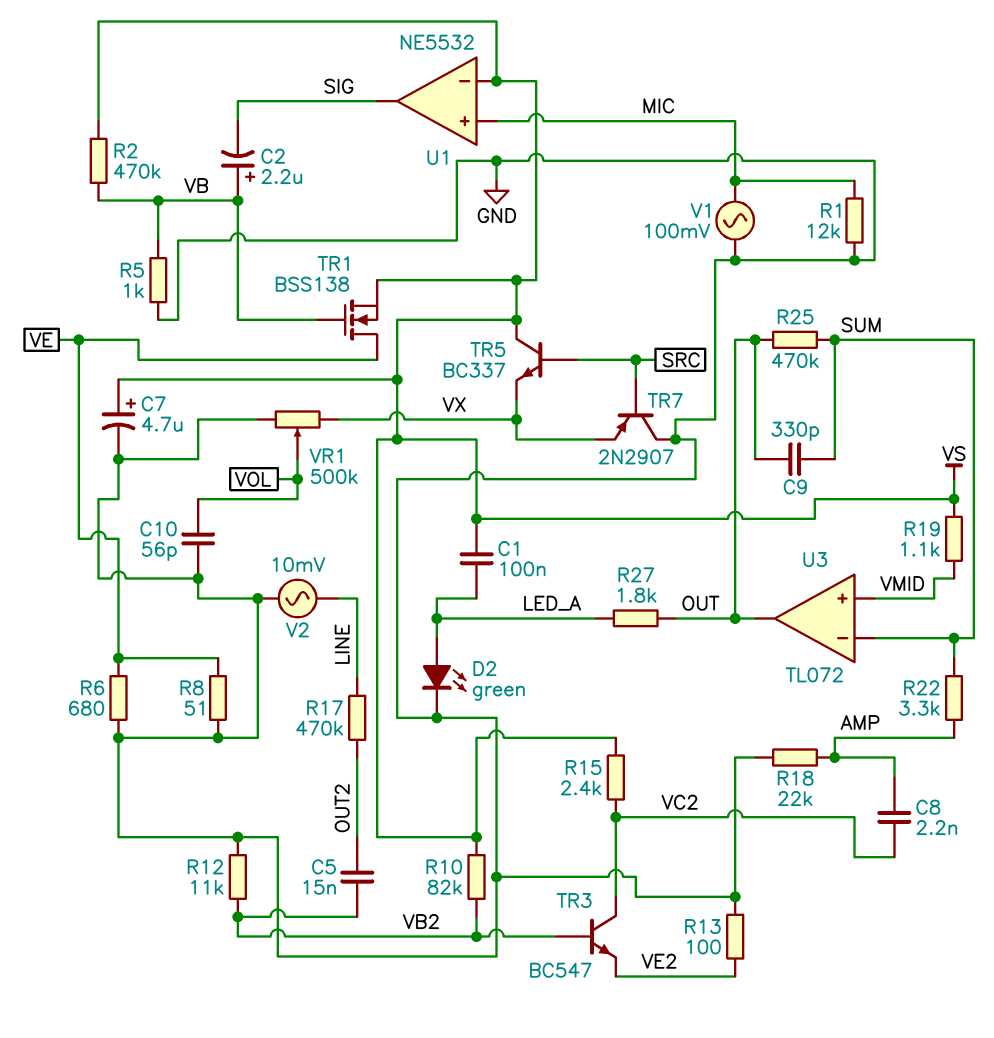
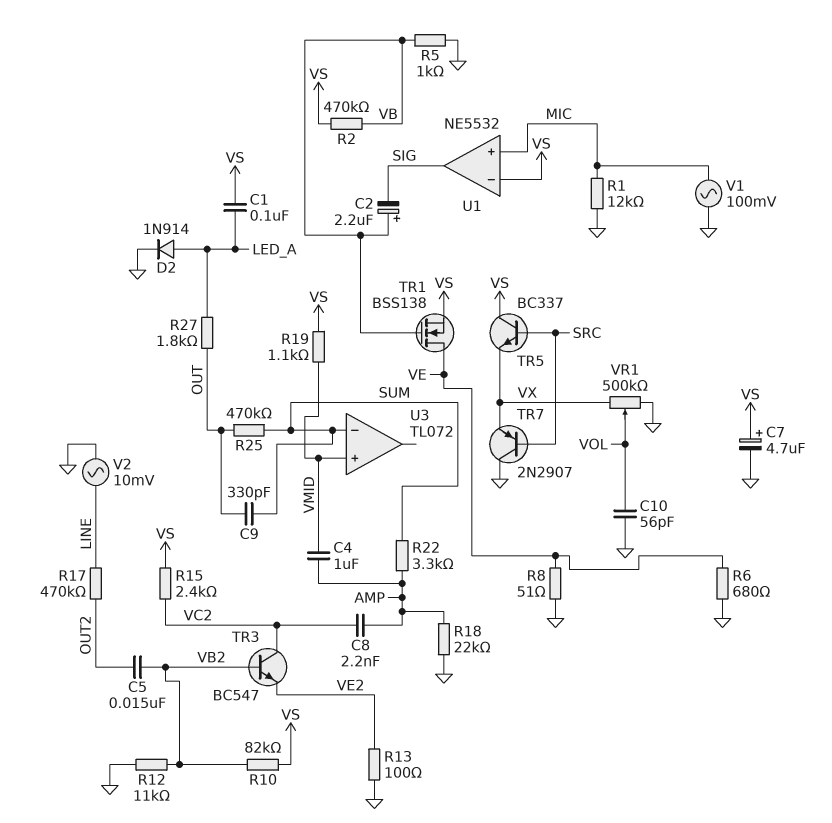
C4: none -> 1uF (AMP, VMID)
D2: LED green (A LED_A, K GND) -> diode 1N914 (A LED_A, K GND)
U3 pin out: OUT -> none

